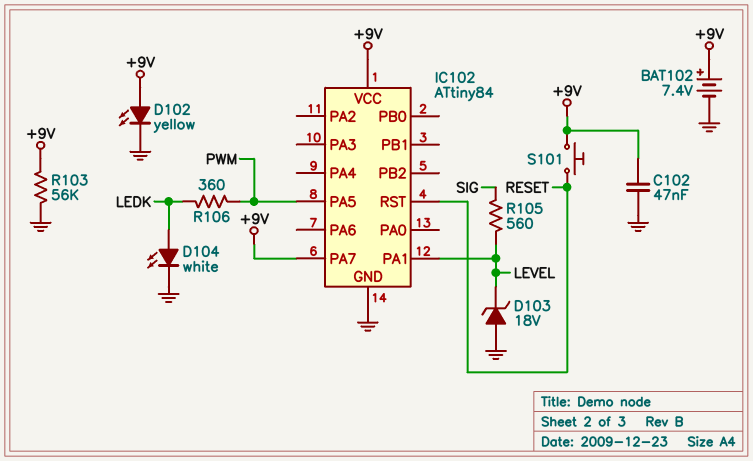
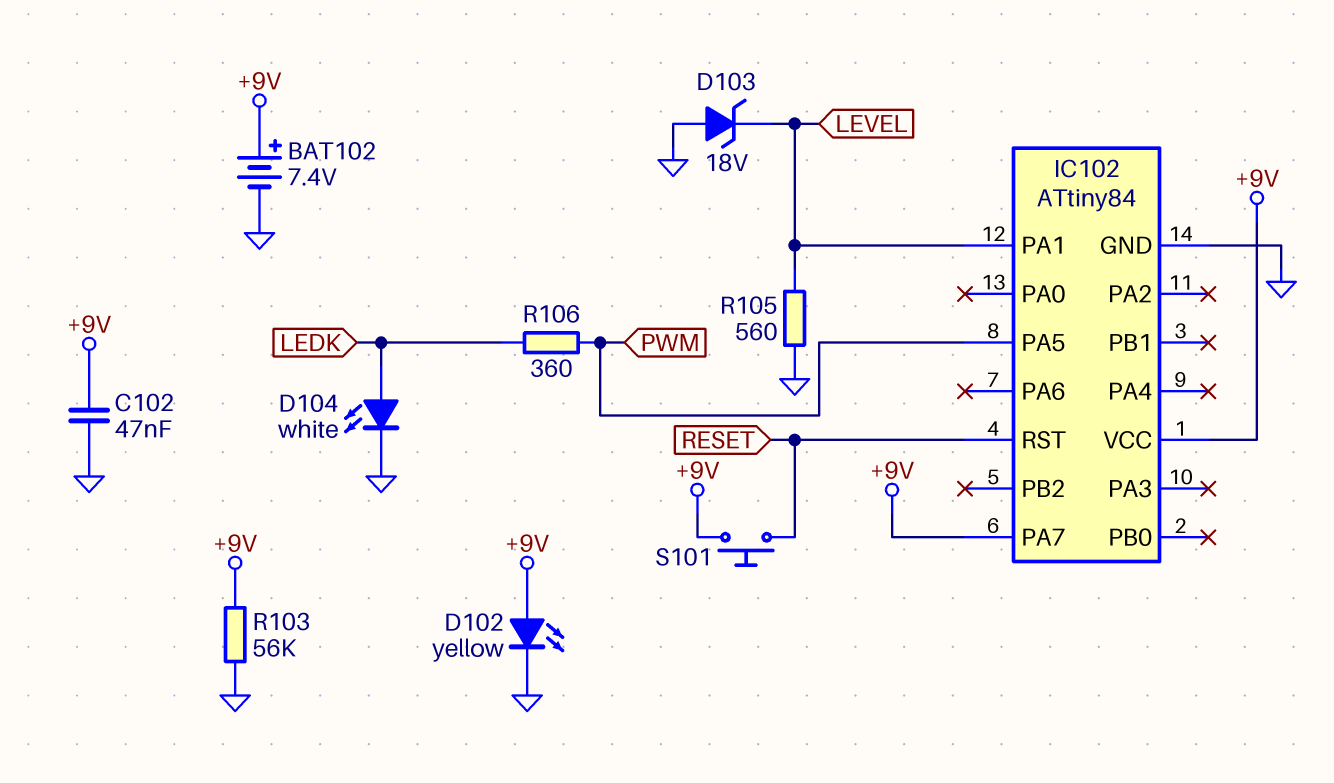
R105: 560 (LEVEL, SIG) -> 560 (GND, LEVEL)

